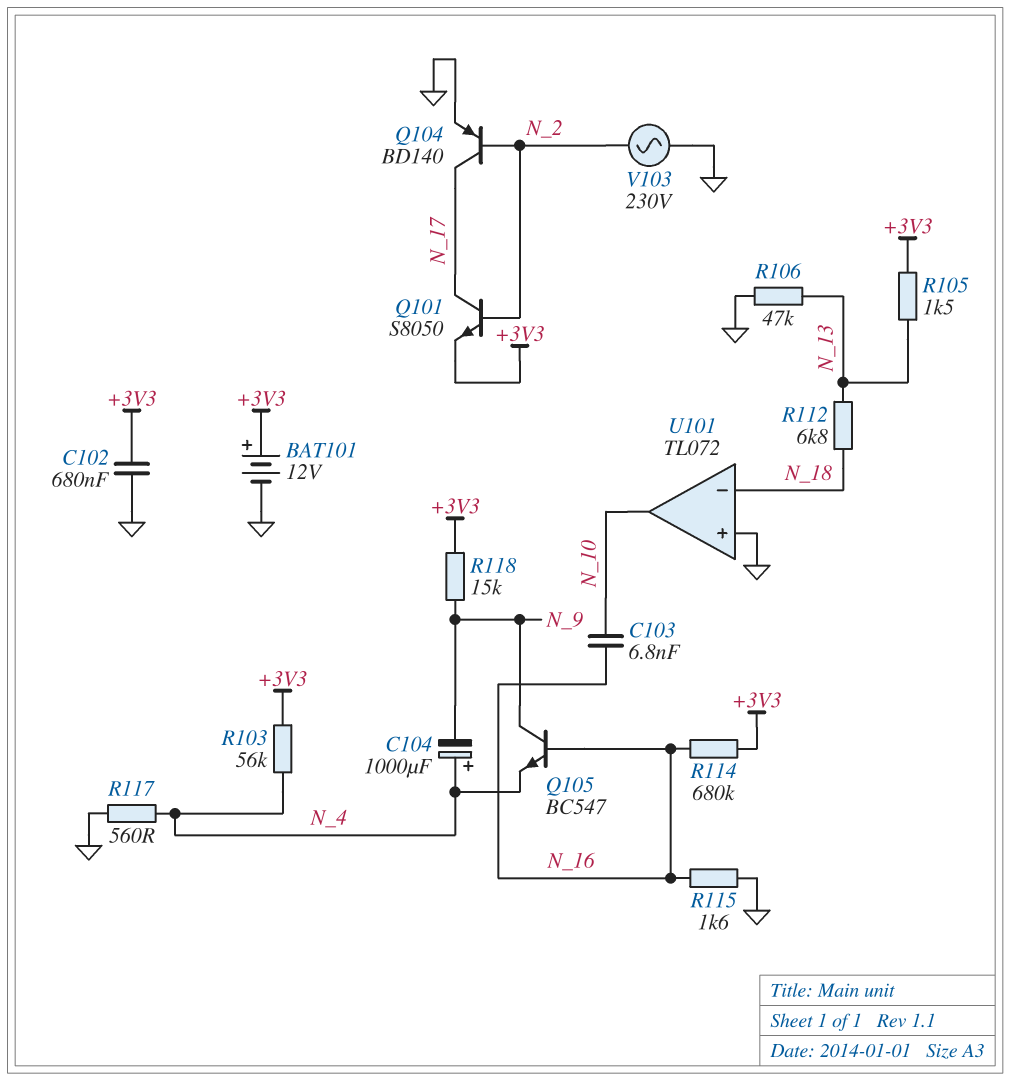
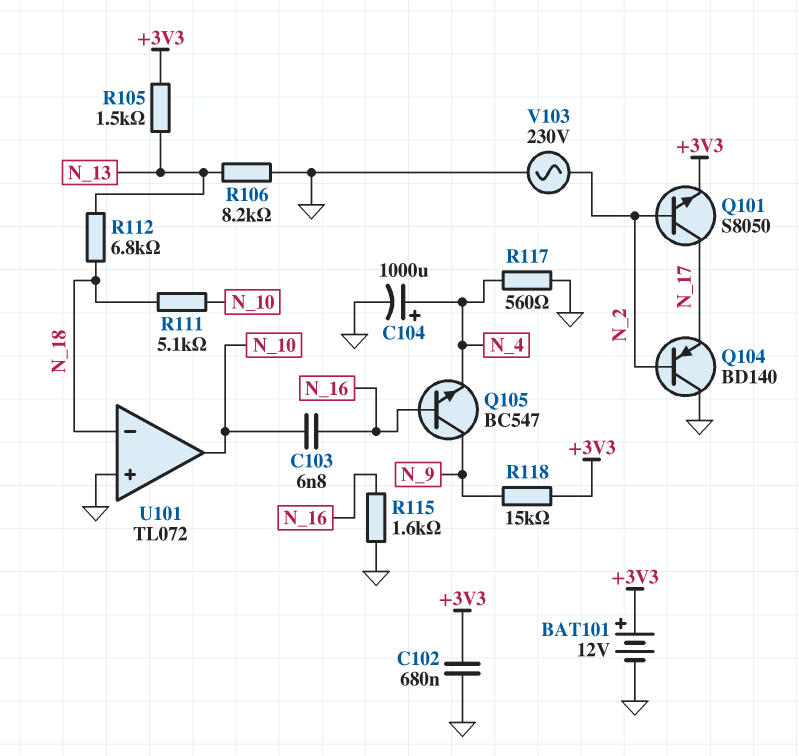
C104: 1000uF (plus N_4, minus N_9) -> 1000uF (plus N_4, minus GND)
Q104: PNP BD140 (B N_2, C N_17, E GND) -> PNP BD140 (B N_2, C GND, E N_17)
R103: 56k (+3V3, N_4) -> none
R106: 47k (GND, N_13) -> 8.2k (GND, N_13)
R111: none -> 5.1k (N_10, N_18)
R114: 680k (+3V3, N_16) -> none

